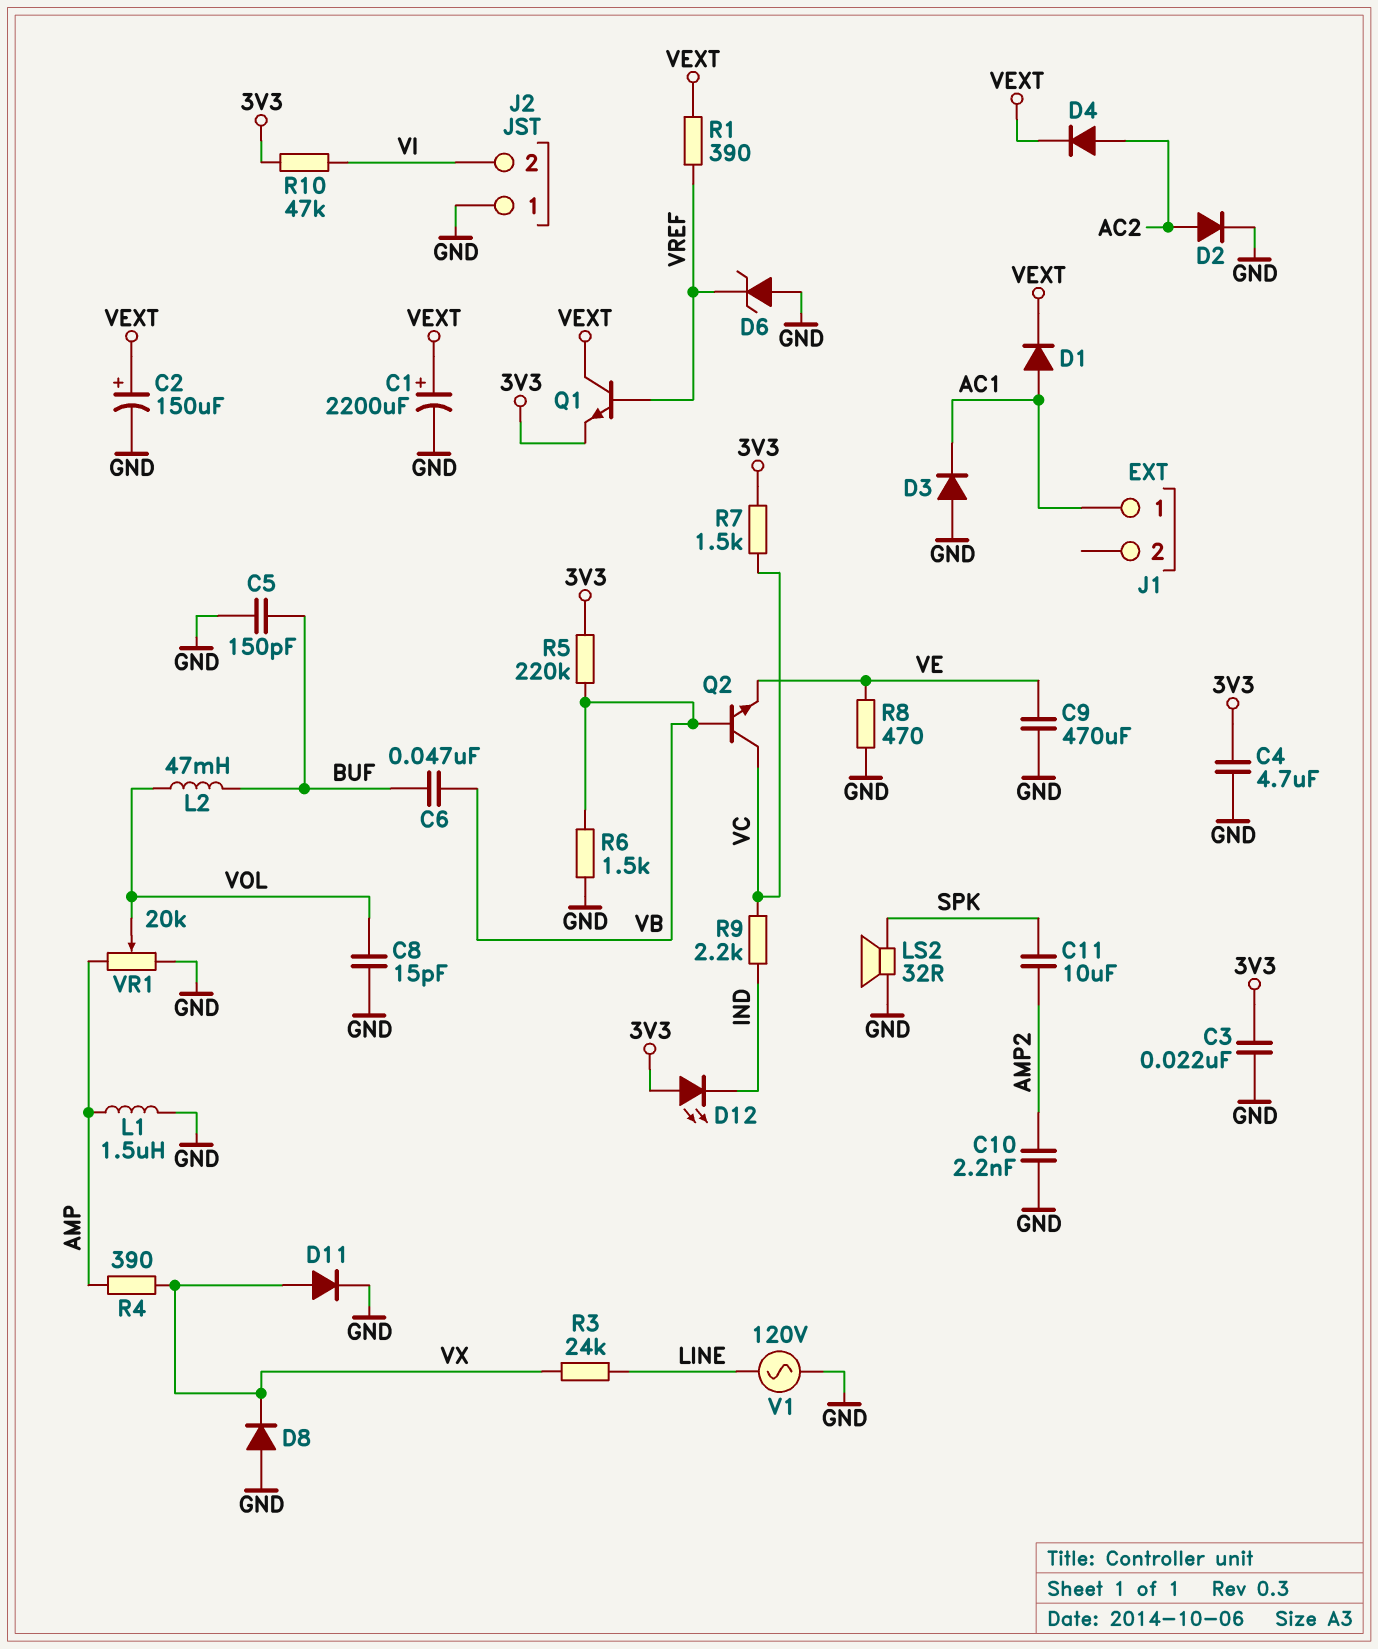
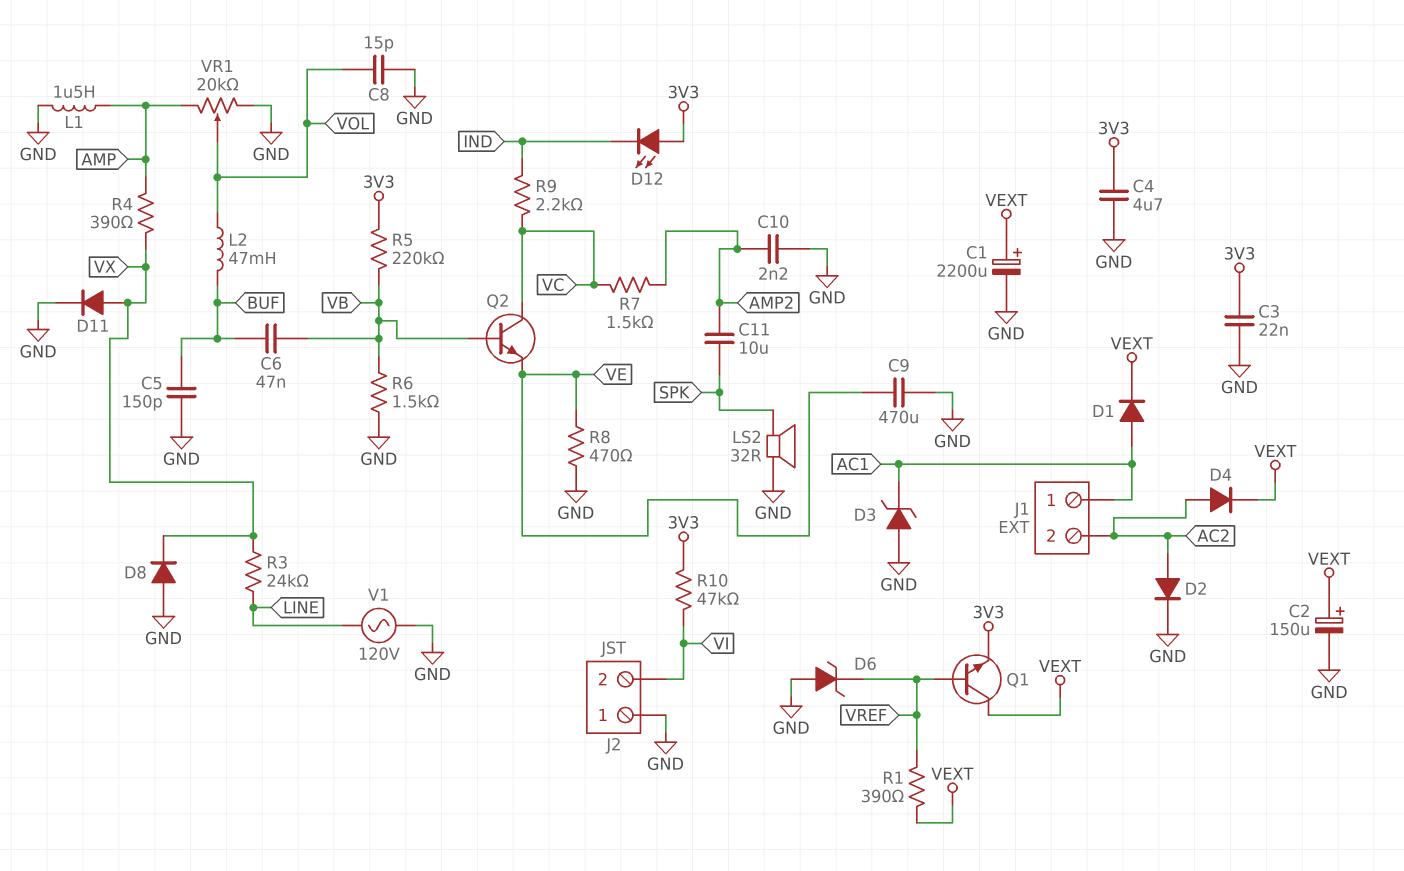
D3: diode (A GND, K AC1) -> zener (A GND, K AC1)
J1 pin 2: none -> AC2
R7: 1.5k (3V3, VC) -> 1.5k (AMP2, VC)

